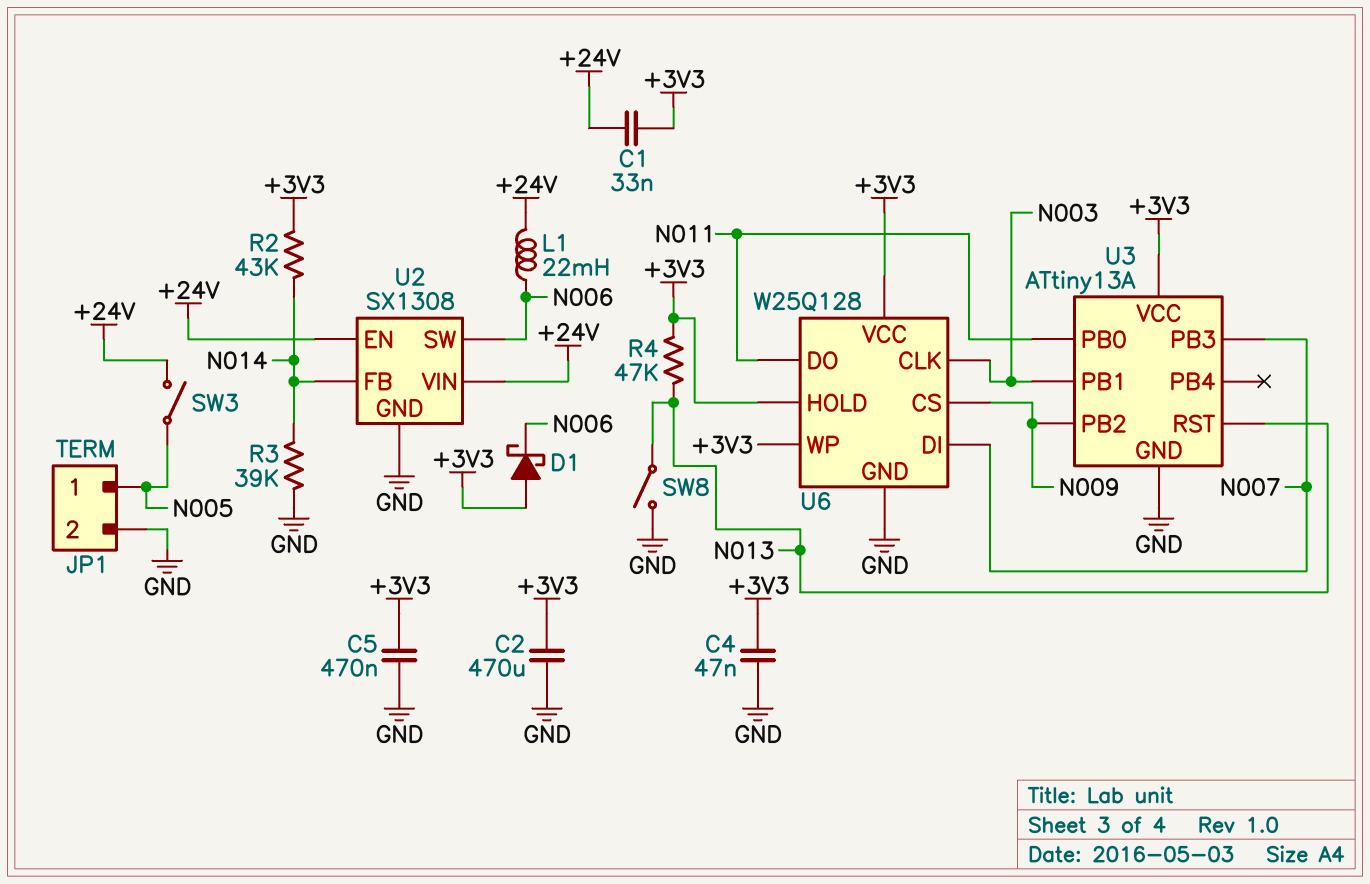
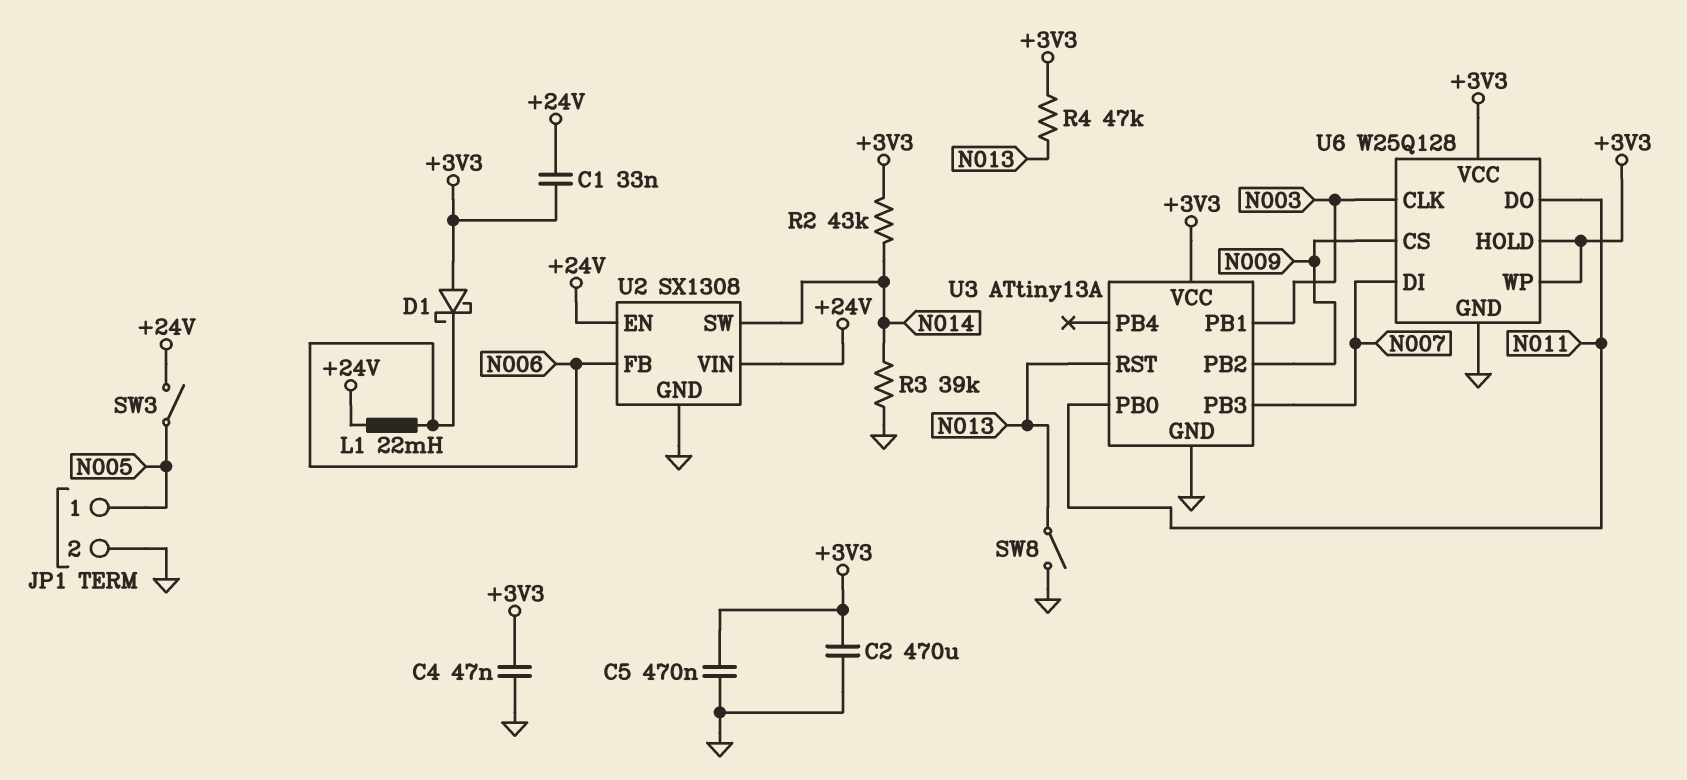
U2 pin FB: N014 -> N006
U2 pin SW: N006 -> N014

